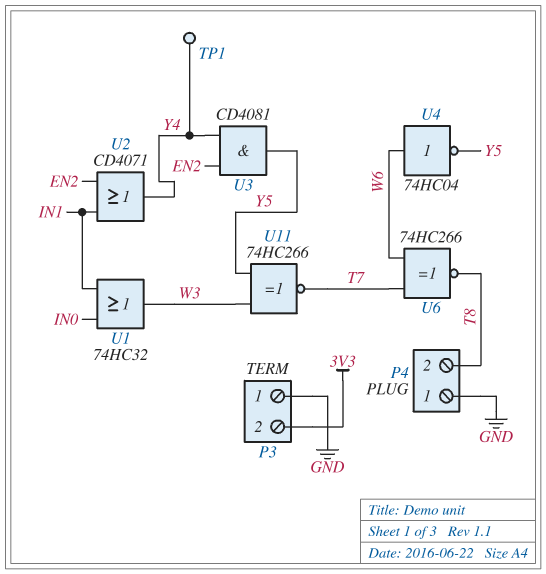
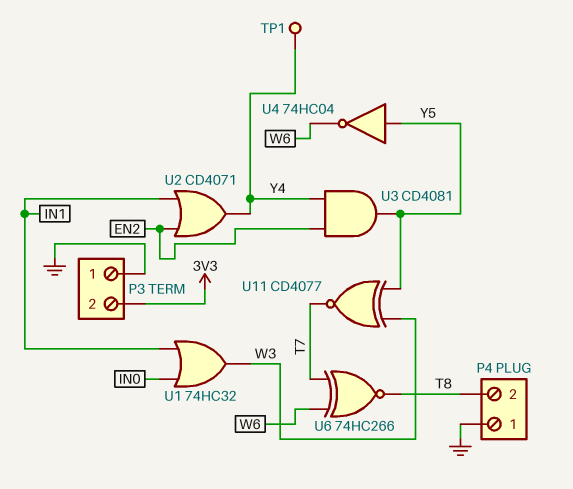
U4: NOT 74HC04 (in W6, out Y5) -> NOT 74HC04 (in Y5, out W6)
U11: XNOR 74HC266 (in W3, in Y5, out T7) -> XNOR CD4077 (in W3, in Y5, out T7)

